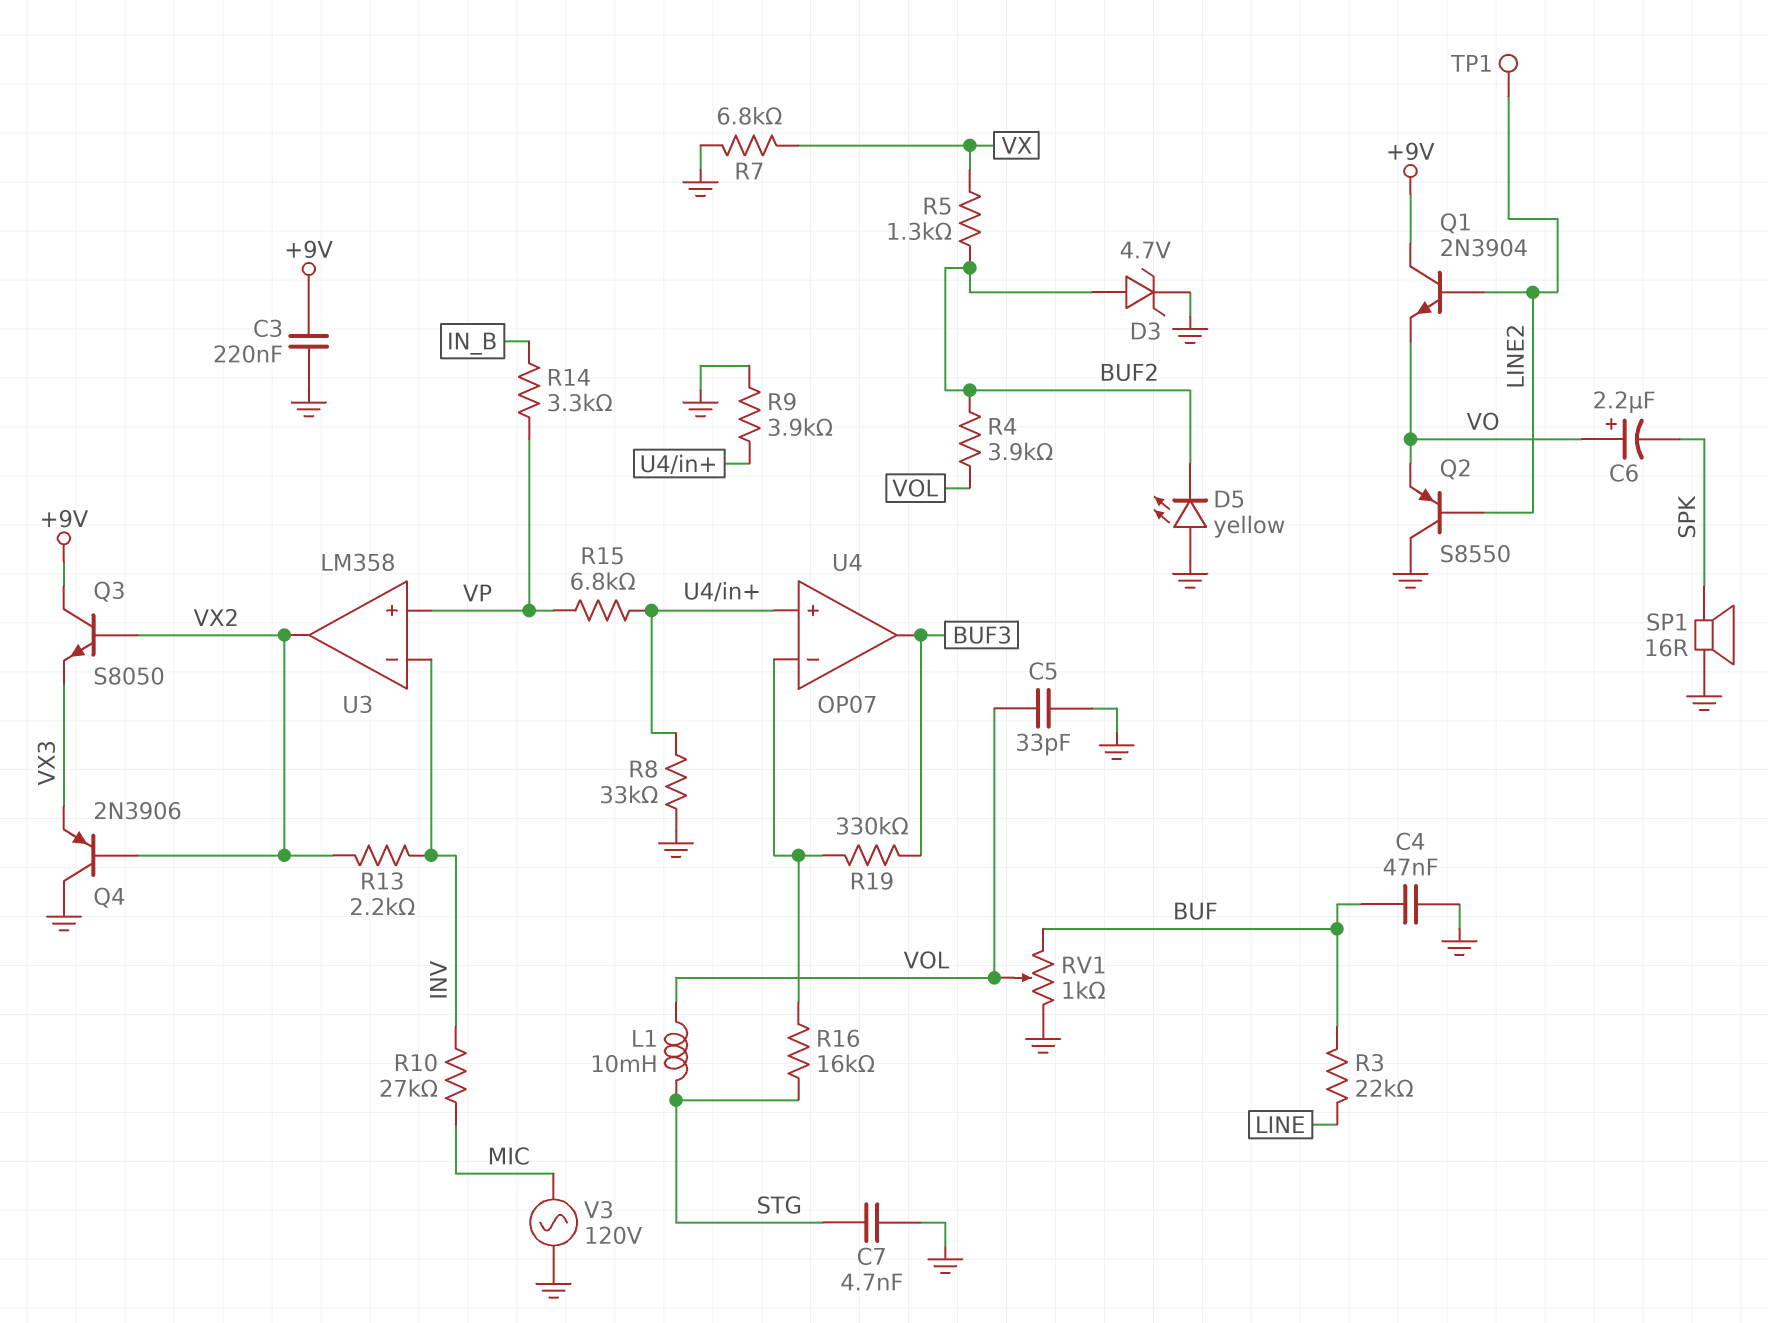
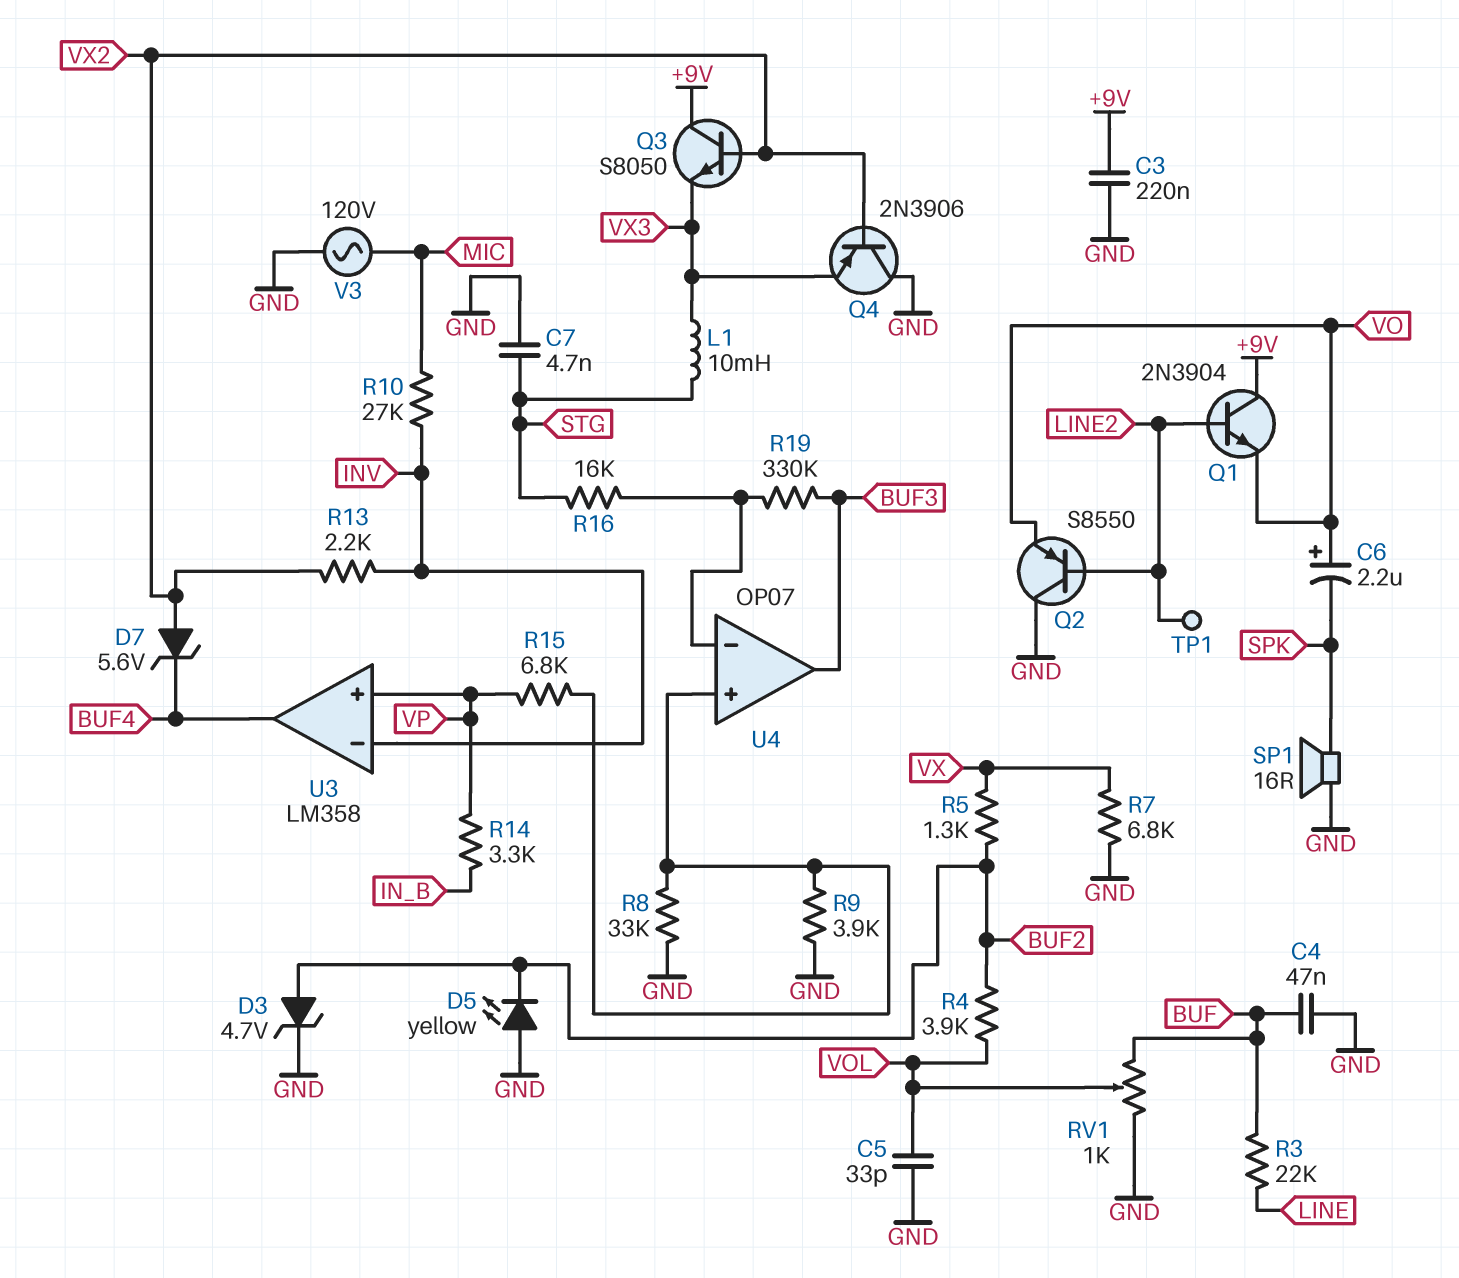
D7: none -> zener 5.6V (A VX2, K BUF4)
L1: 10mH (STG, VOL) -> 10mH (STG, VX3)
U3 pin out: VX2 -> BUF4

